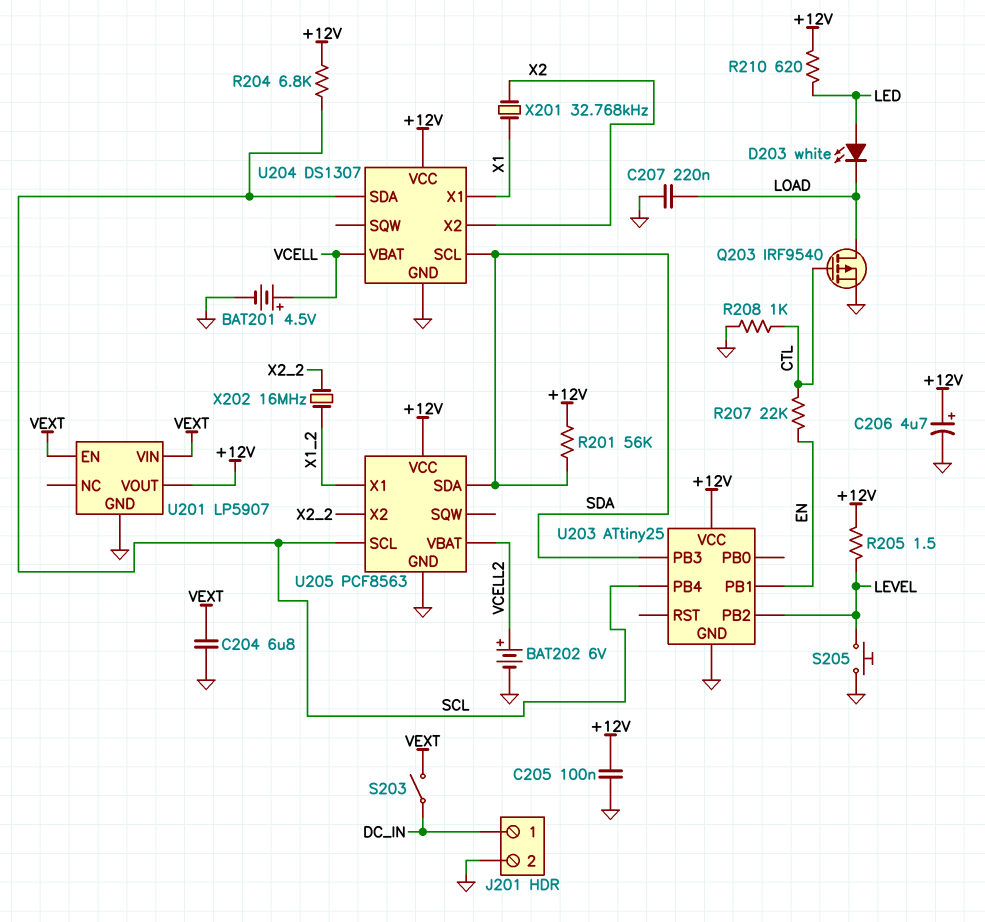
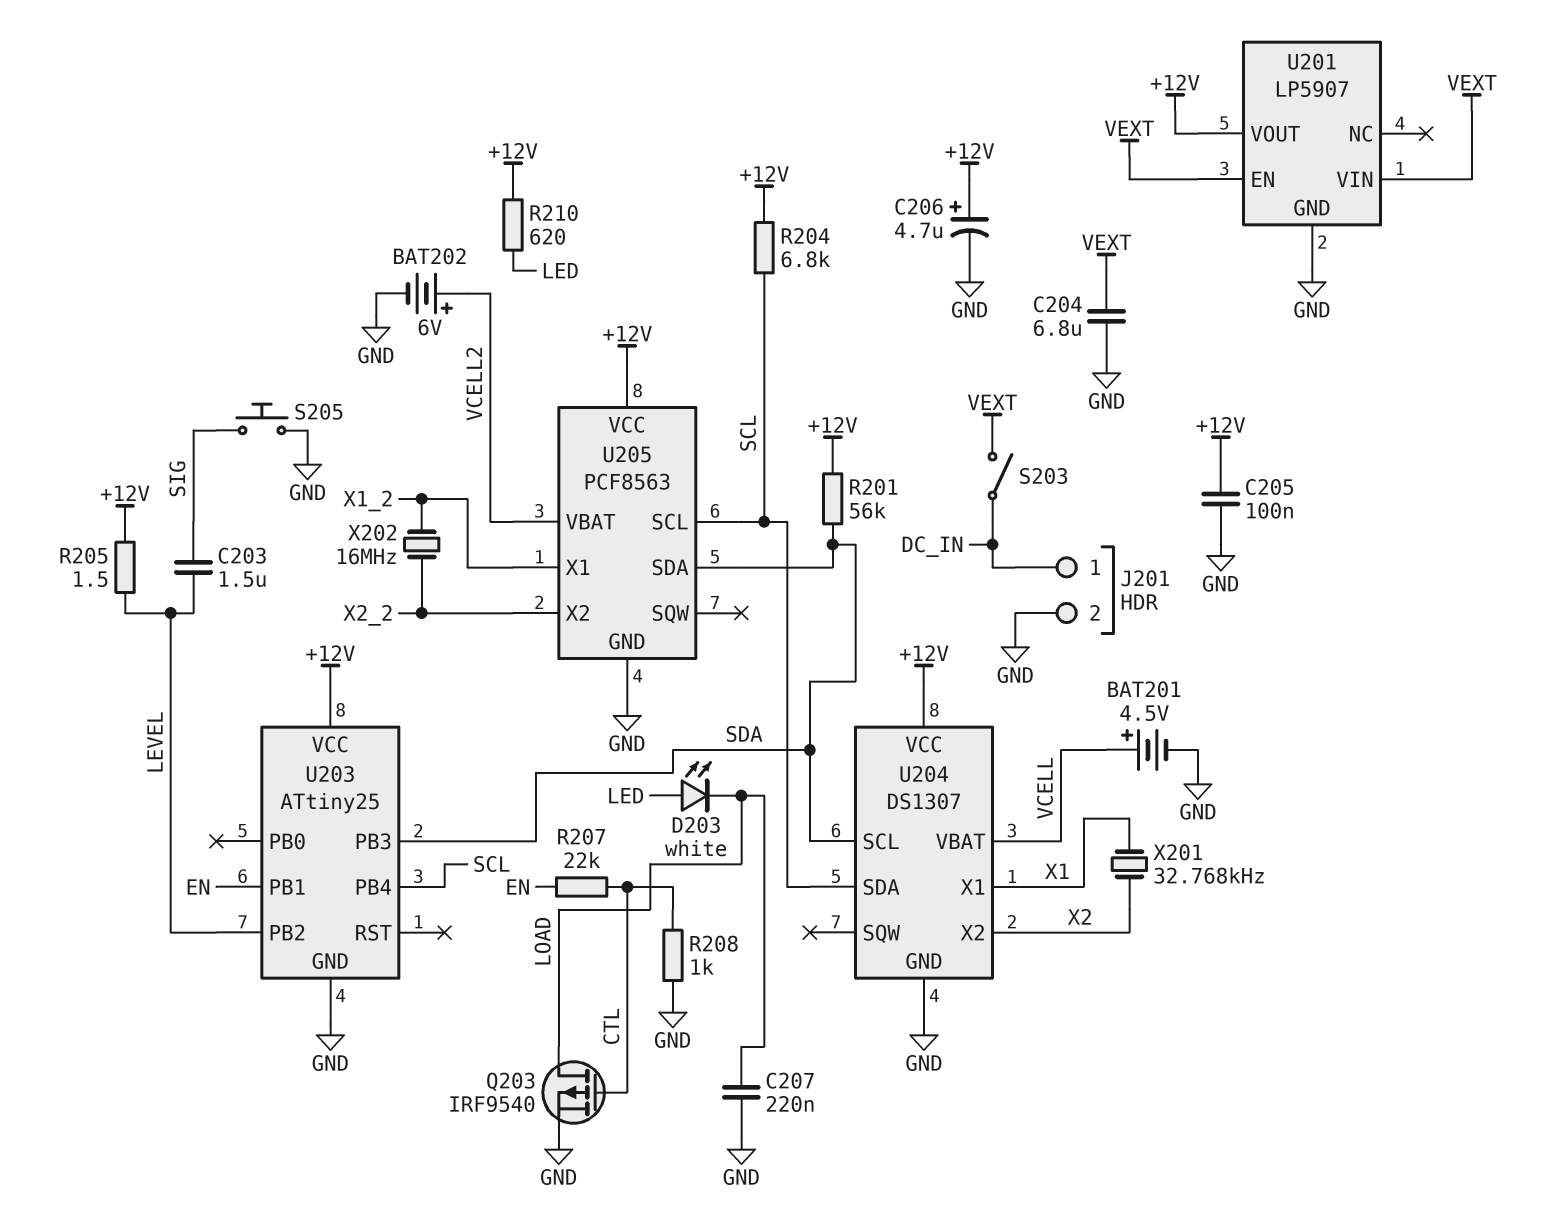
C203: none -> 1.5uF (LEVEL, SIG)
S205: button (GND, LEVEL) -> button (GND, SIG)

